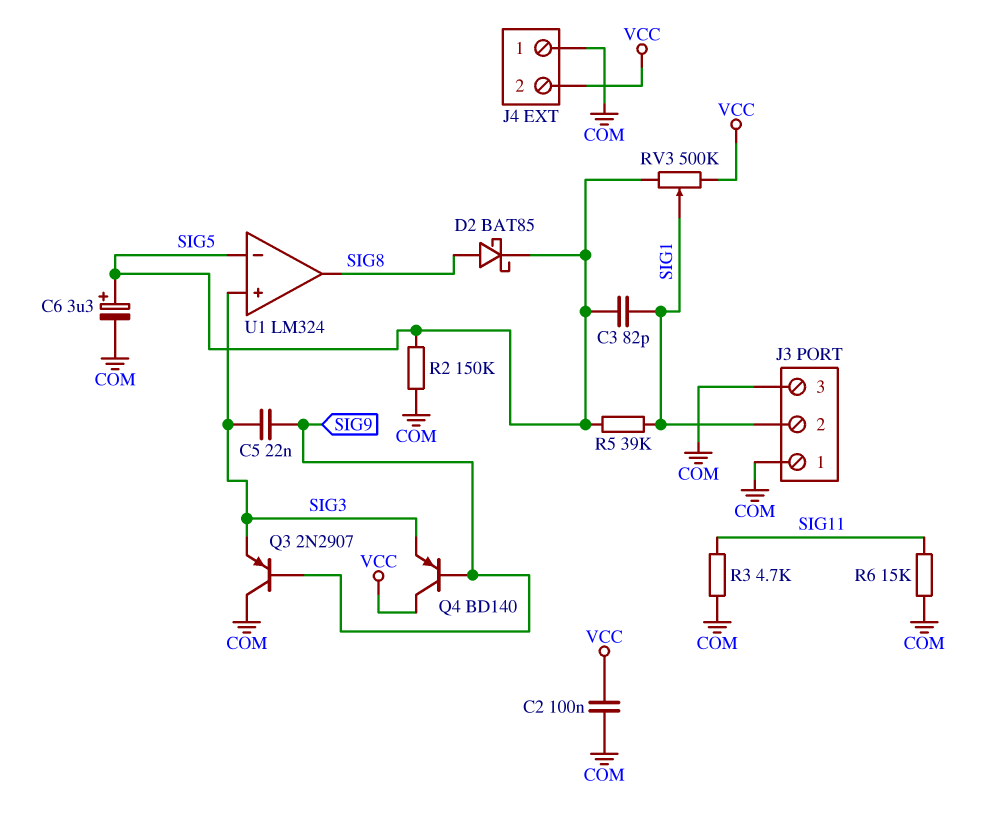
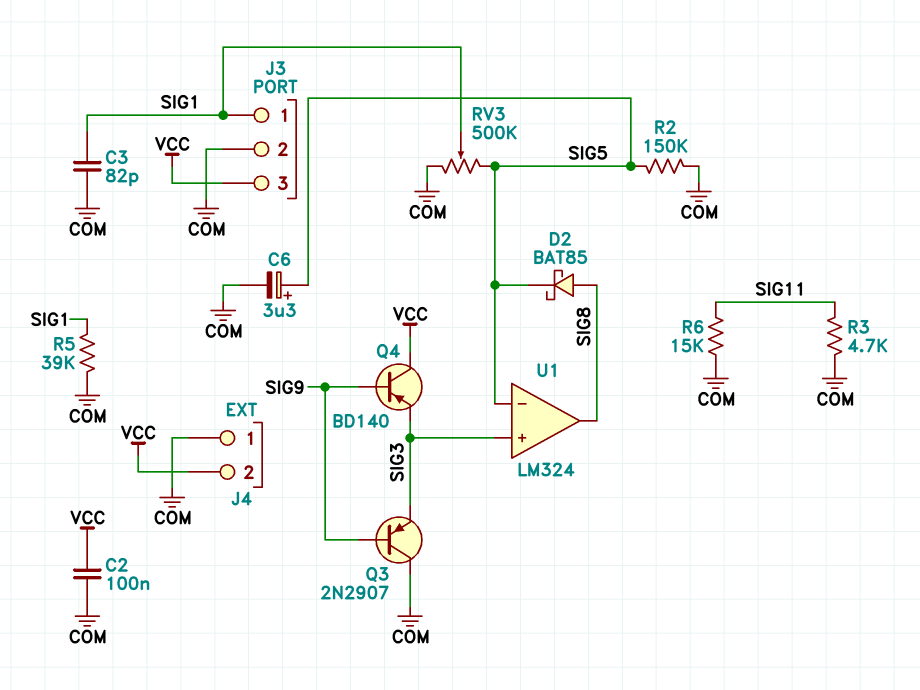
C3: 82pF (SIG1, SIG5) -> 82pF (COM, SIG1)
C5: 22nF (SIG3, SIG9) -> none
J3 pin 1: COM -> SIG1
J3 pin 2: SIG1 -> COM
J3 pin 3: COM -> VCC
R5: 39k (SIG1, SIG5) -> 39k (COM, SIG1)
RV3: 500k (SIG5, VCC, wiper SIG1) -> 500k (COM, SIG5, wiper SIG1)

